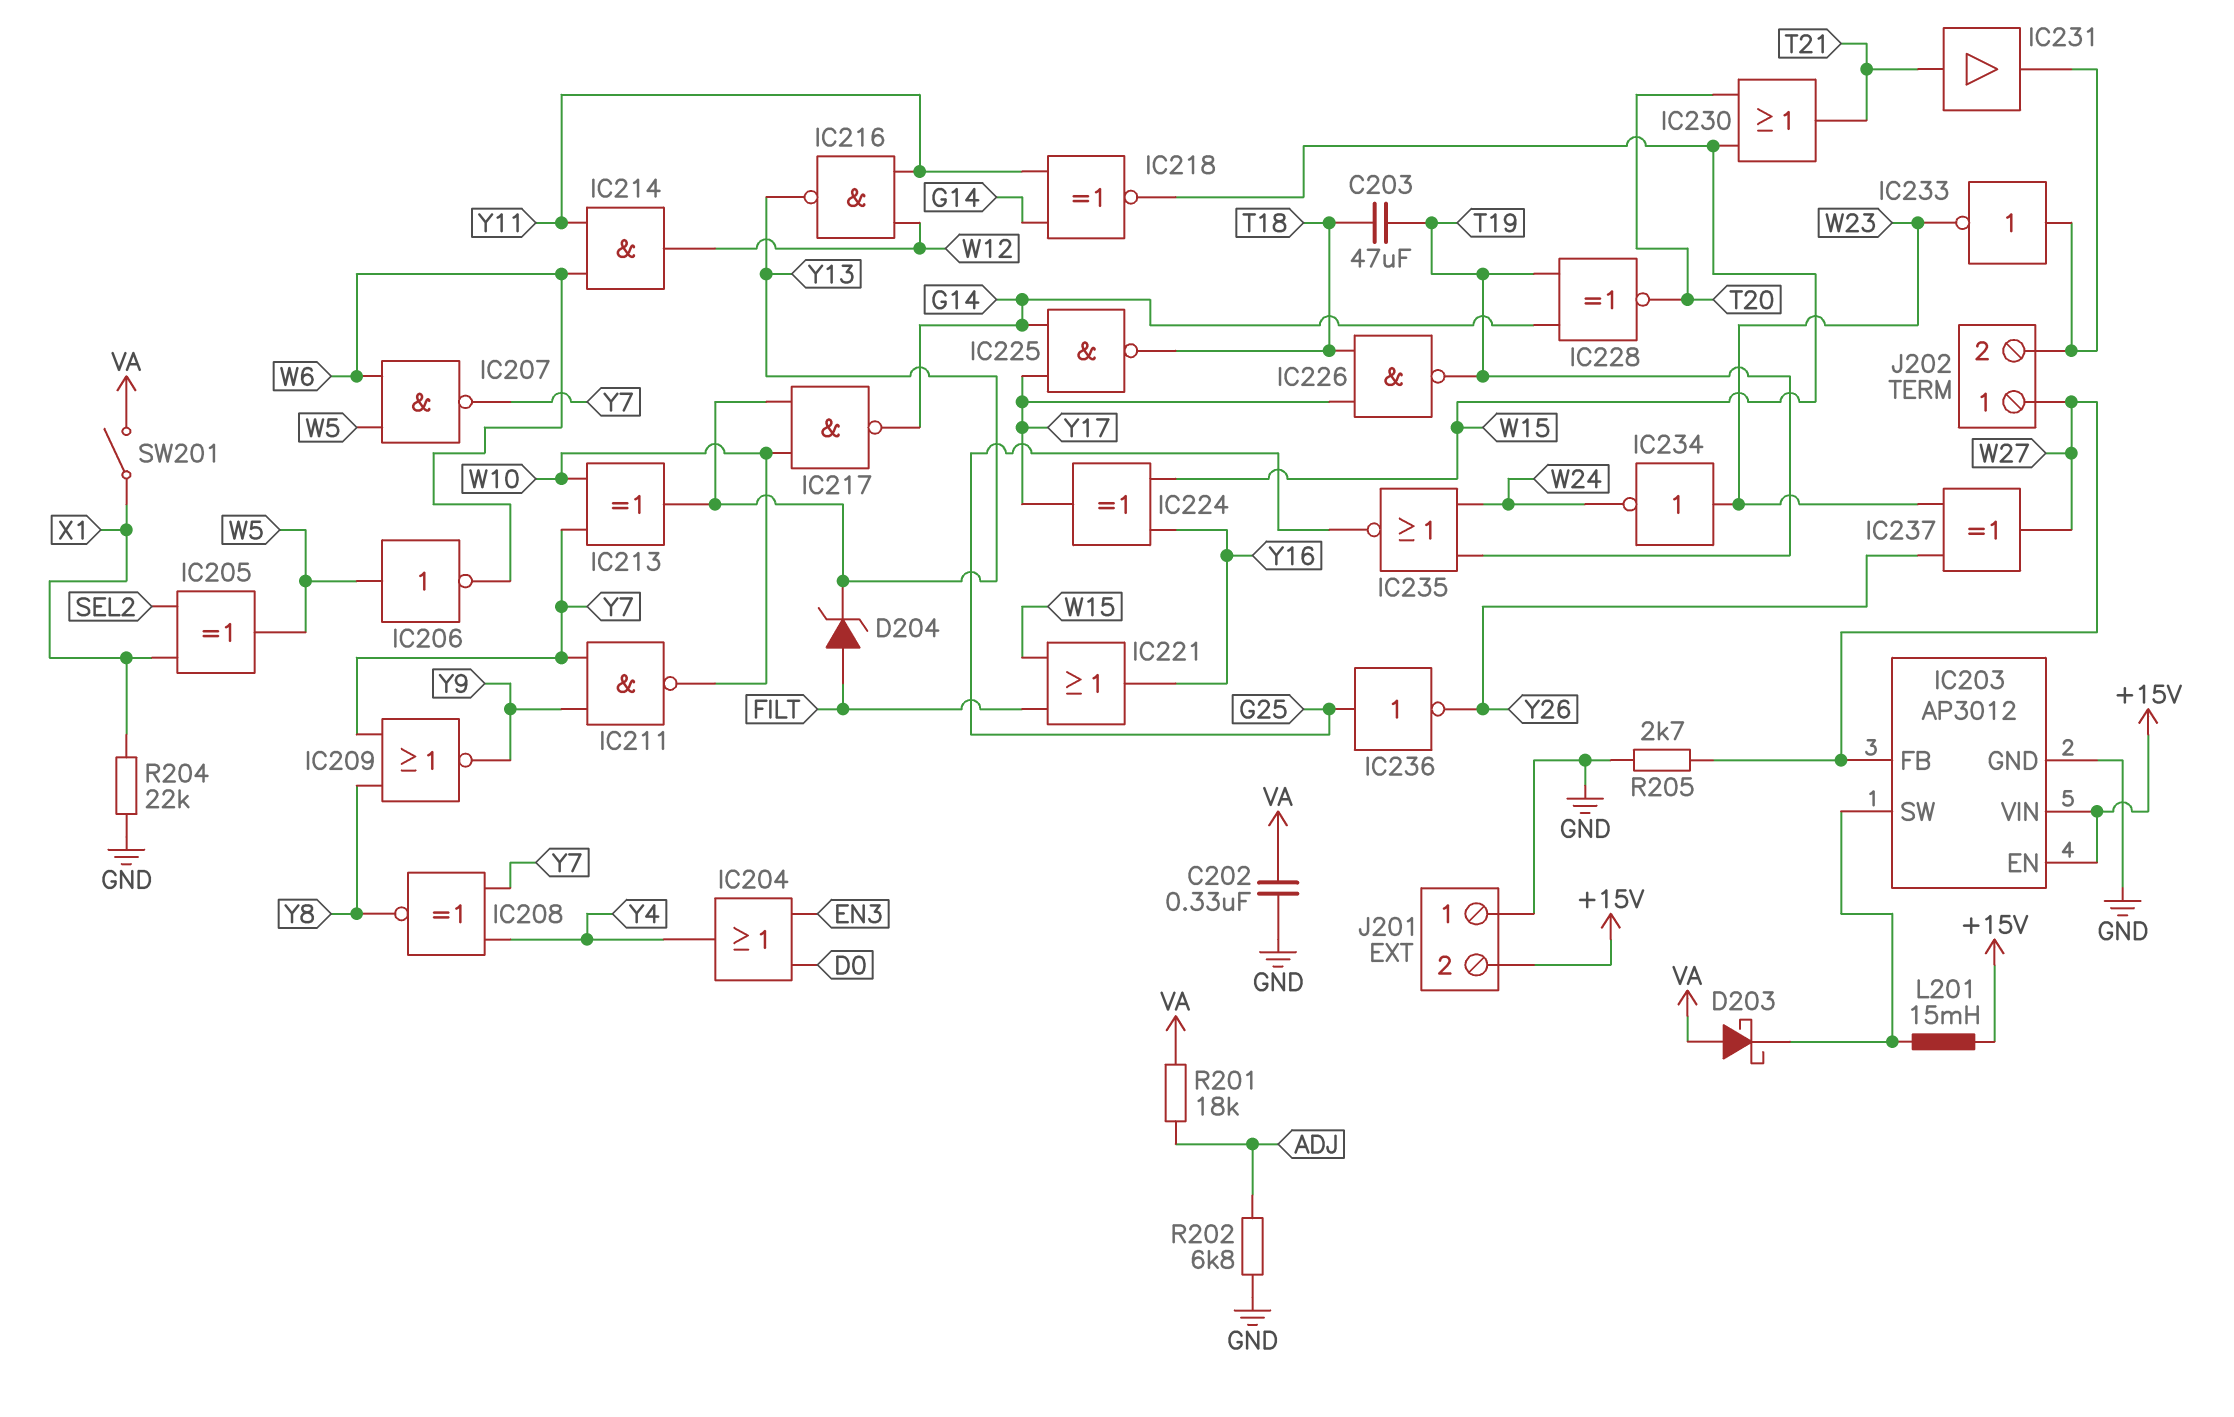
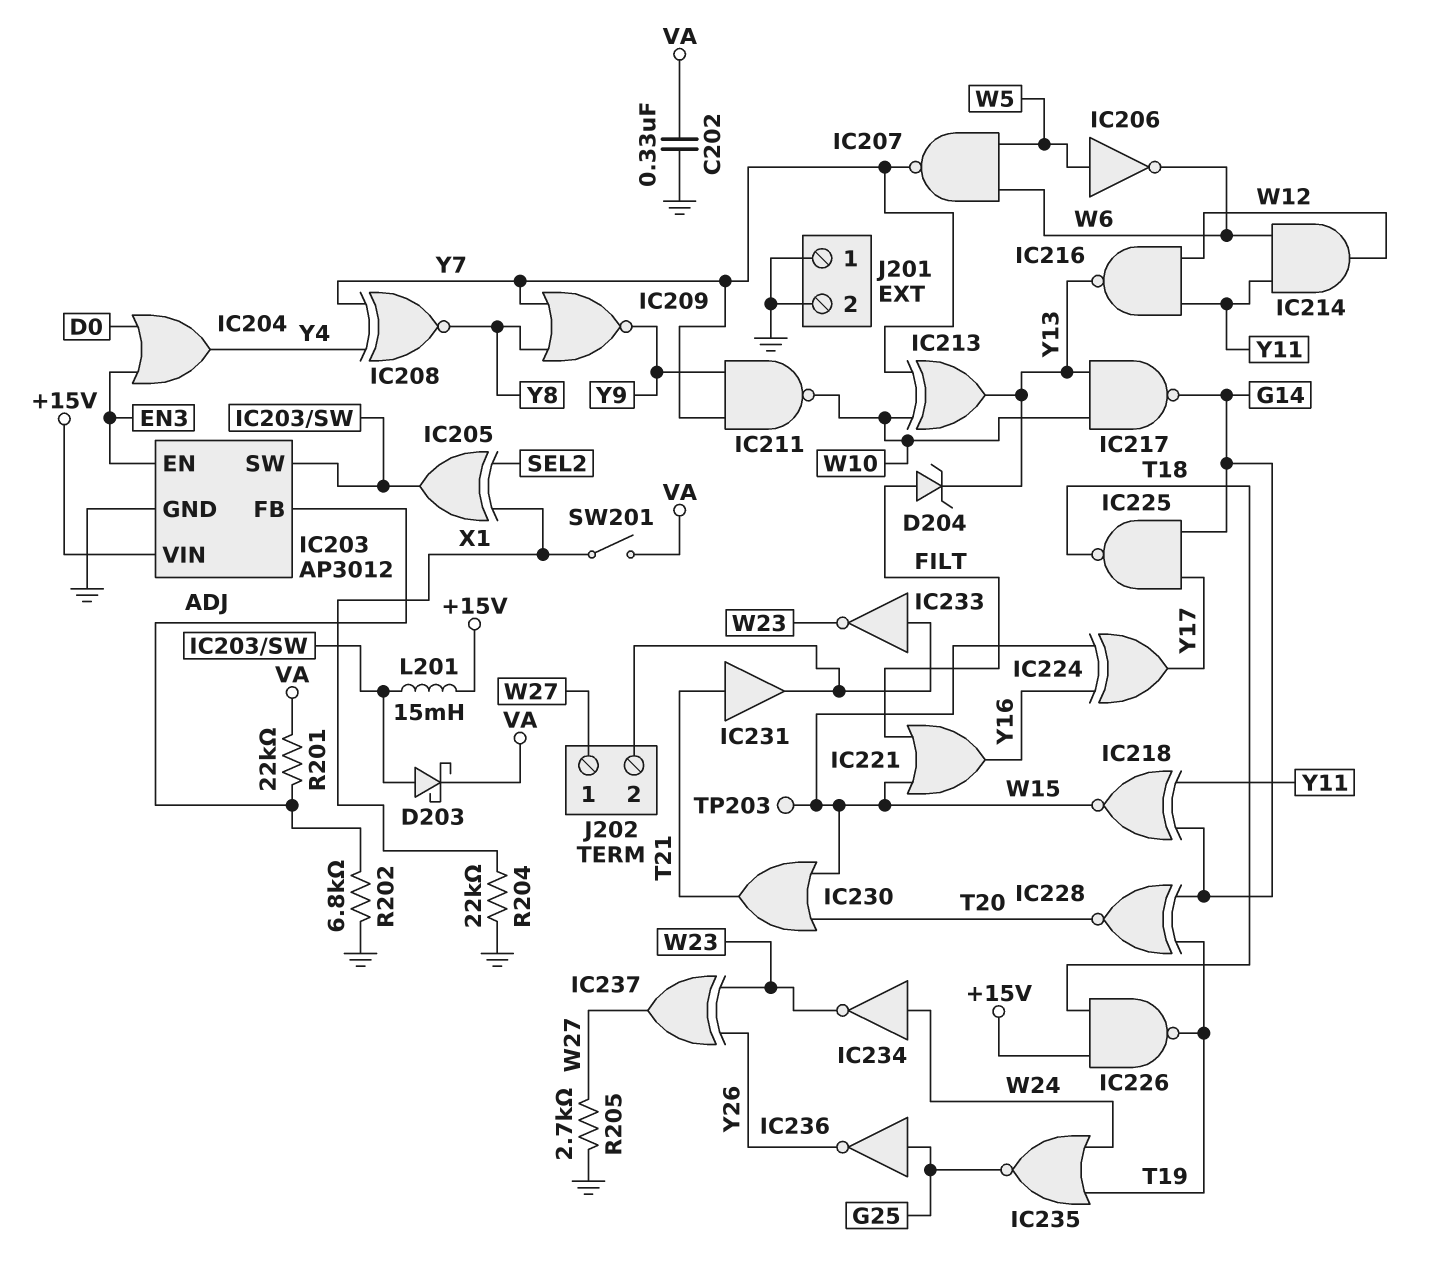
C203: 47uF (T18, T19) -> none
D203: schottky (A VA, K IC203/SW) -> schottky (A IC203/SW, K VA)
IC203 pin EN: +15V -> EN3
IC203 pin FB: W27 -> ADJ
IC205: XOR (in SEL2, in X1, out W5) -> XOR (in SEL2, in X1, out IC203/SW)
IC226: NAND (in T18, in Y17, out T19) -> NAND (in +15V, in T18, out T19)
IC234: NOT (in W23, out W24) -> NOT (in W24, out W23)
J201 pin 2: +15V -> GND
R201: 18k (ADJ, VA) -> 22k (ADJ, VA)
TP203: none -> test point (W15)

